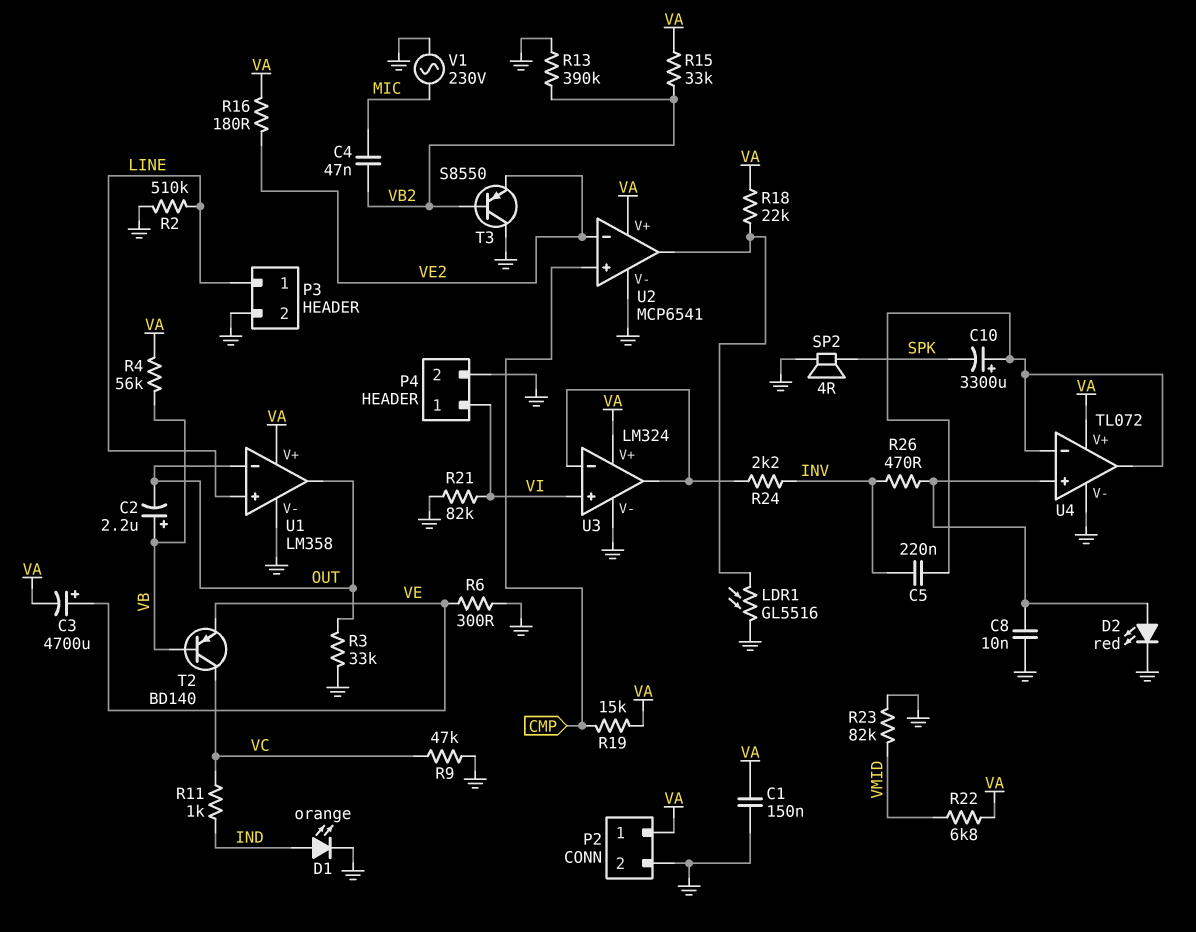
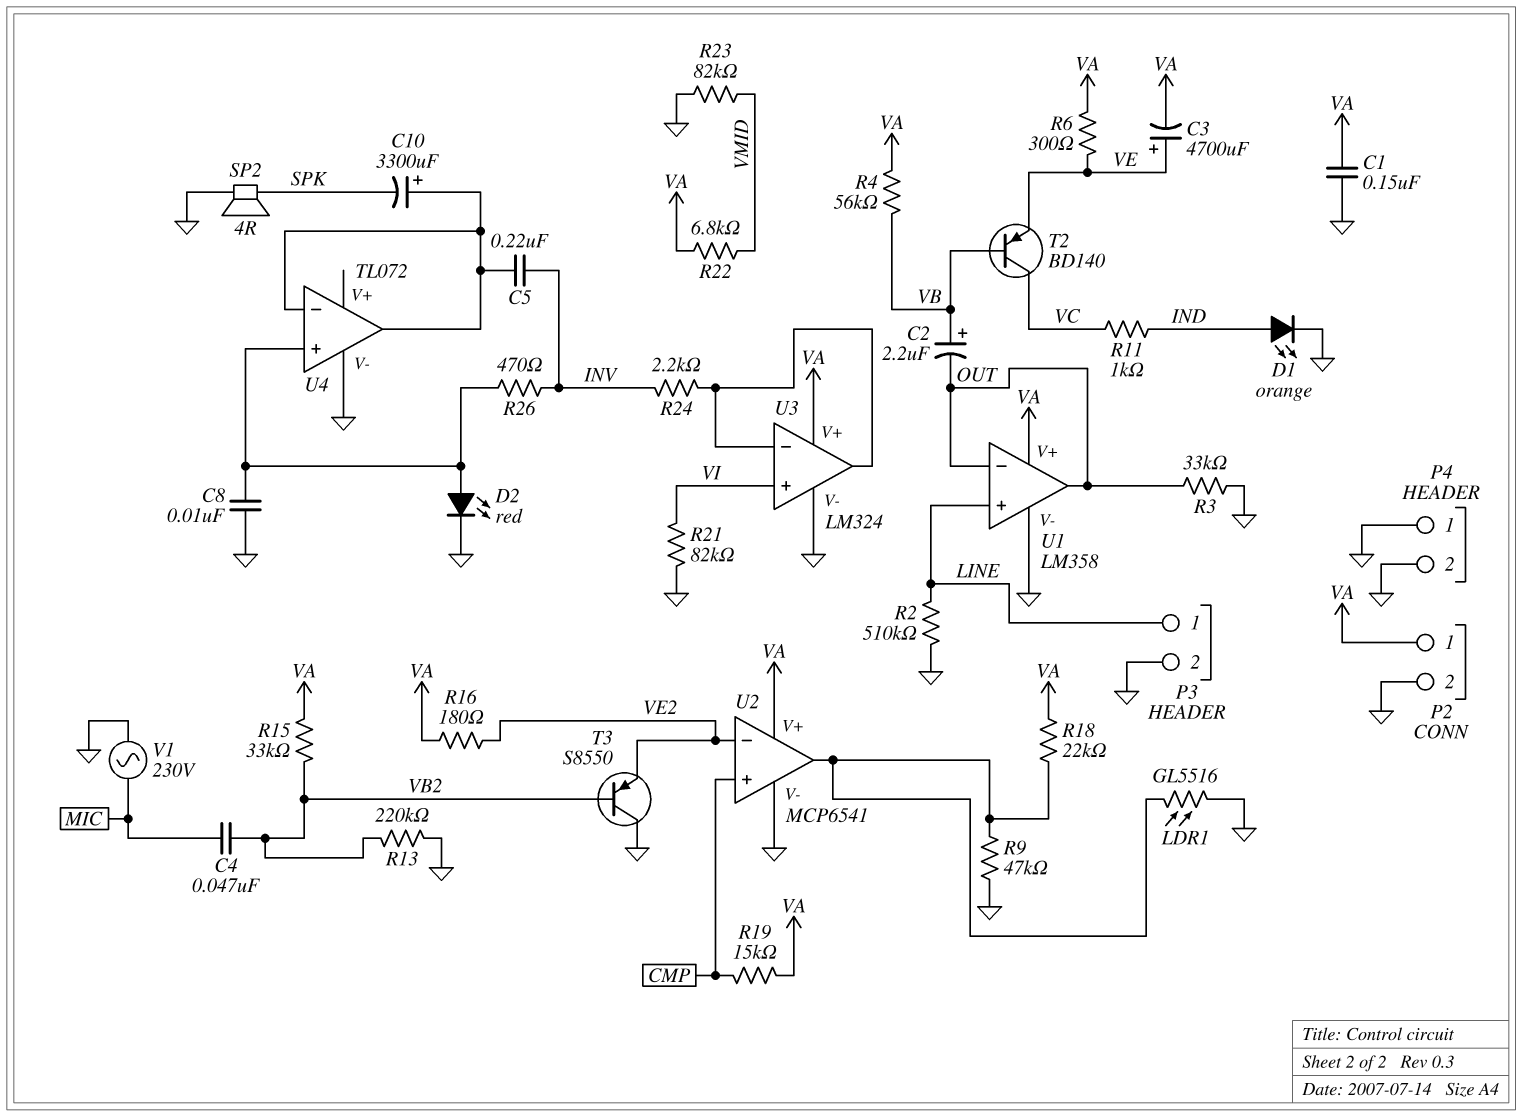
P4 pin 1: VI -> GND
R6: 300 (GND, VE) -> 300 (VA, VE)
R9: 47k (GND, VC) -> 47k (GND, U2/out)
R13: 390k (GND, VB2) -> 220k (GND, VB2)
U4 pin V+: VA -> none

